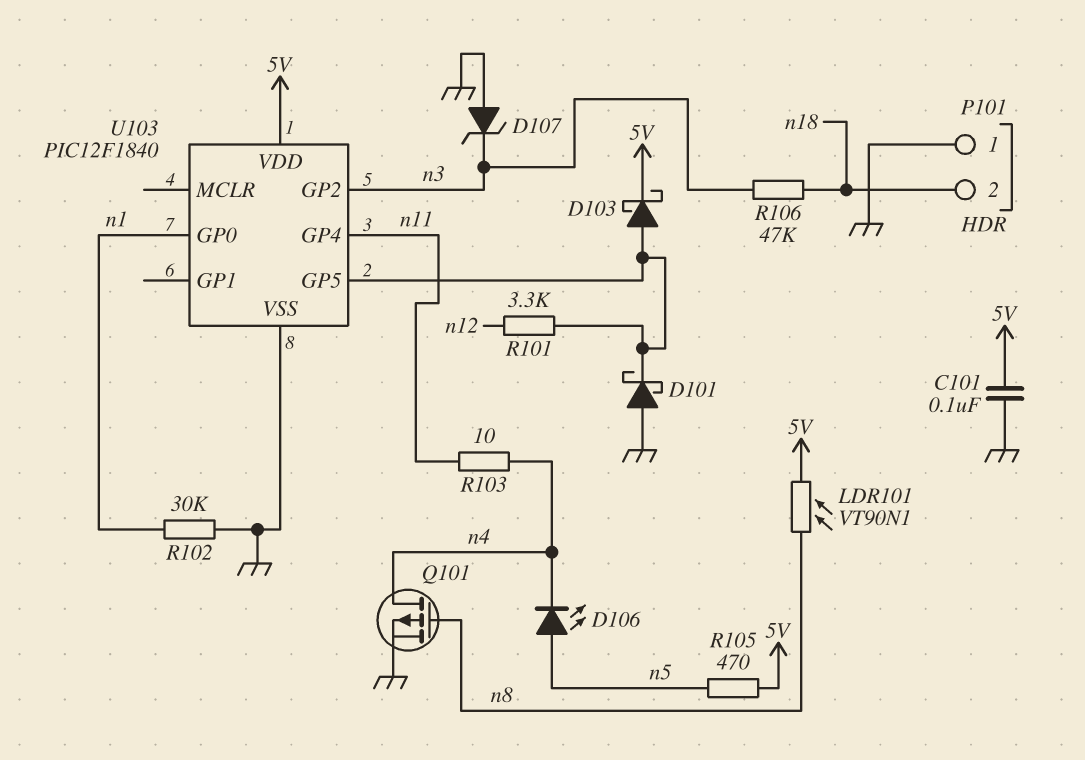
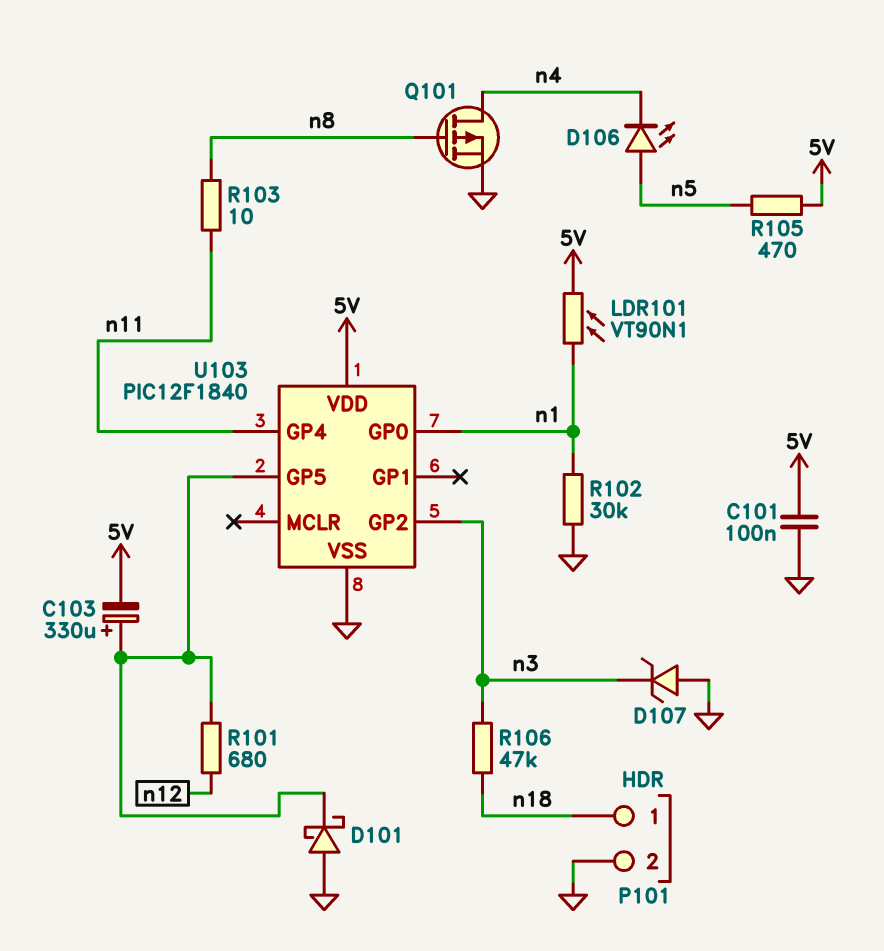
C103: none -> 330uF (plus U103/GP5, minus 5V)
D103: schottky (A U103/GP5, K 5V) -> none
LDR101: VT90N1 (5V, n8) -> VT90N1 (5V, n1)
P101 pin 1: GND -> n18
P101 pin 2: n18 -> GND
R101: 3.3k (U103/GP5, n12) -> 680 (U103/GP5, n12)
R103: 10 (n4, n11) -> 10 (n8, n11)

